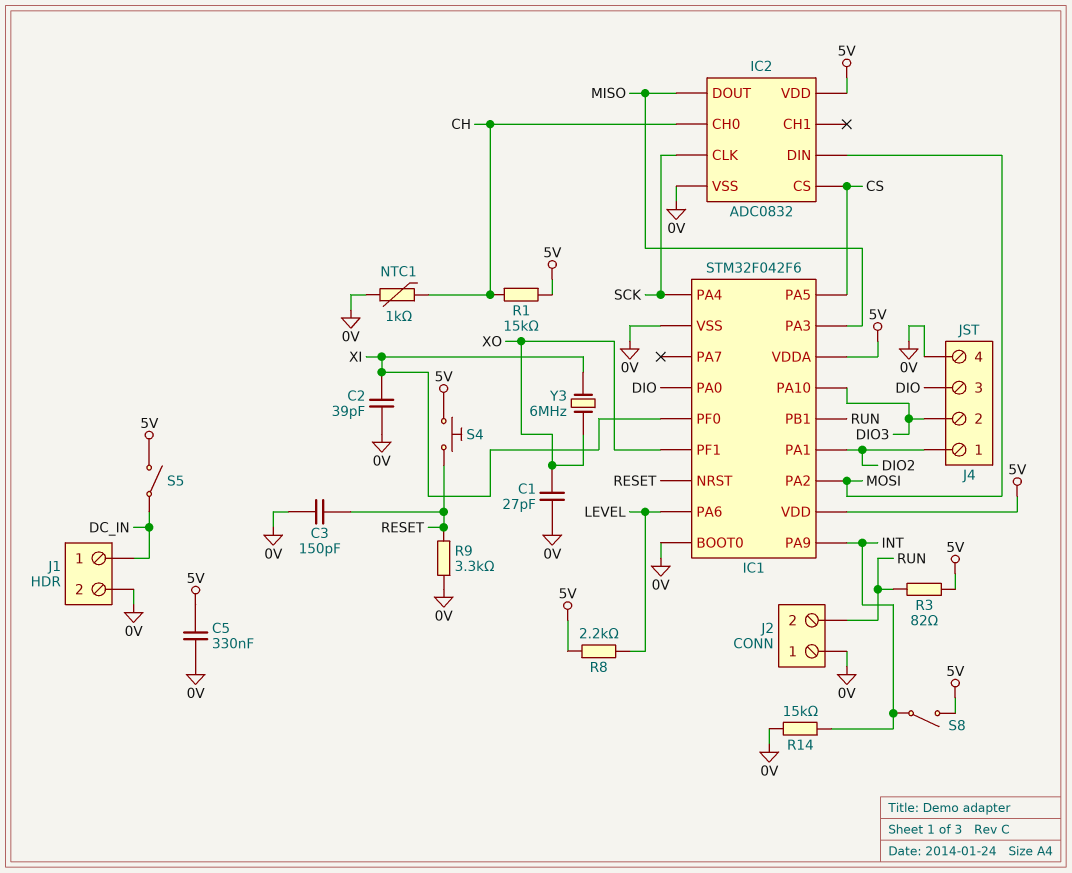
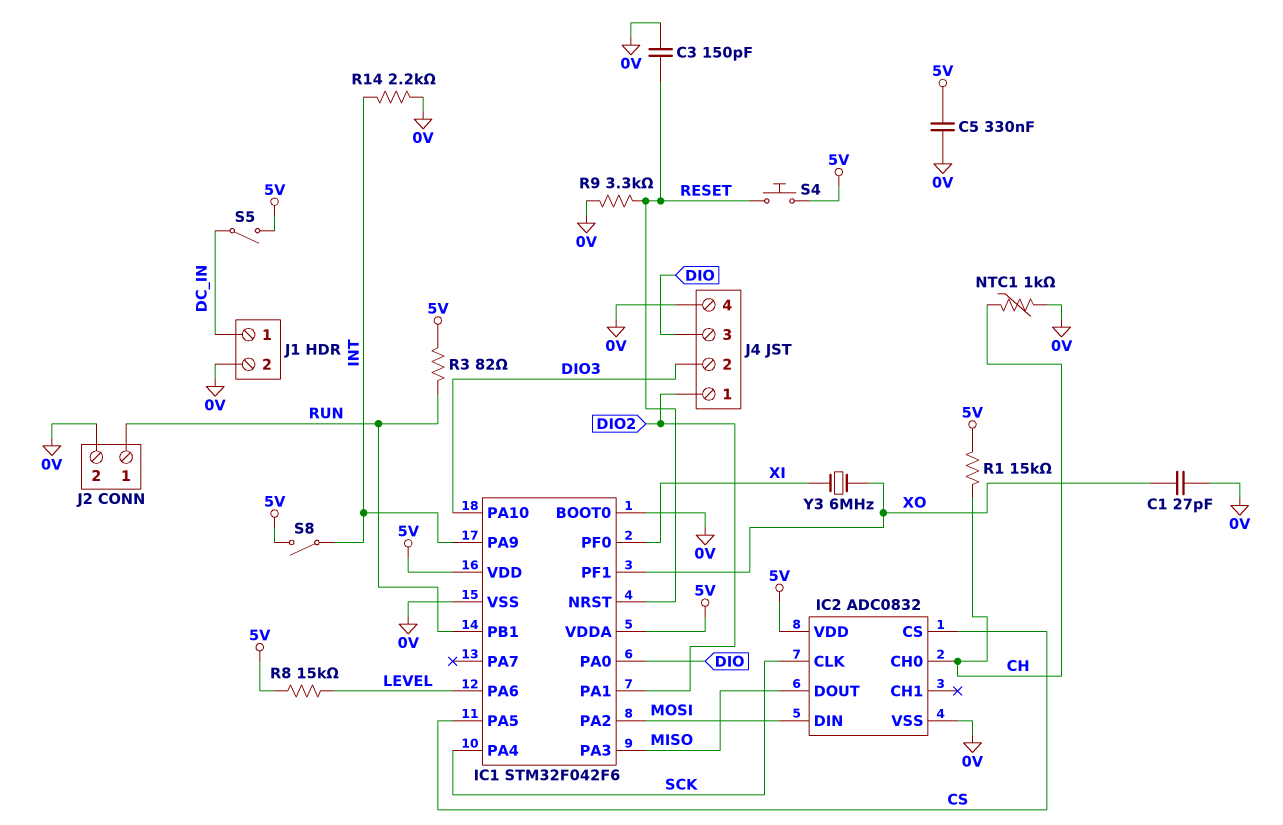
C2: 39pF (0V, XI) -> none
J2 pin 1: 0V -> RUN
J2 pin 2: RUN -> 0V
R8: 2.2k (5V, LEVEL) -> 15k (5V, LEVEL)
R14: 15k (0V, INT) -> 2.2k (0V, INT)

